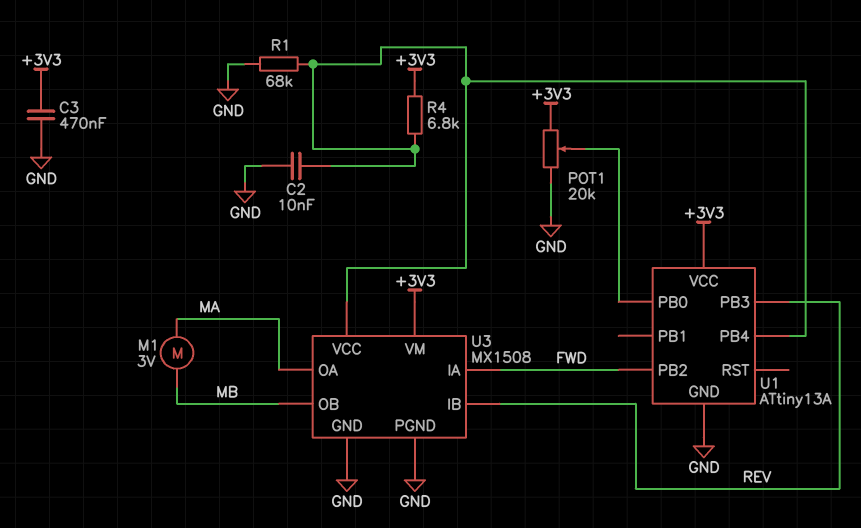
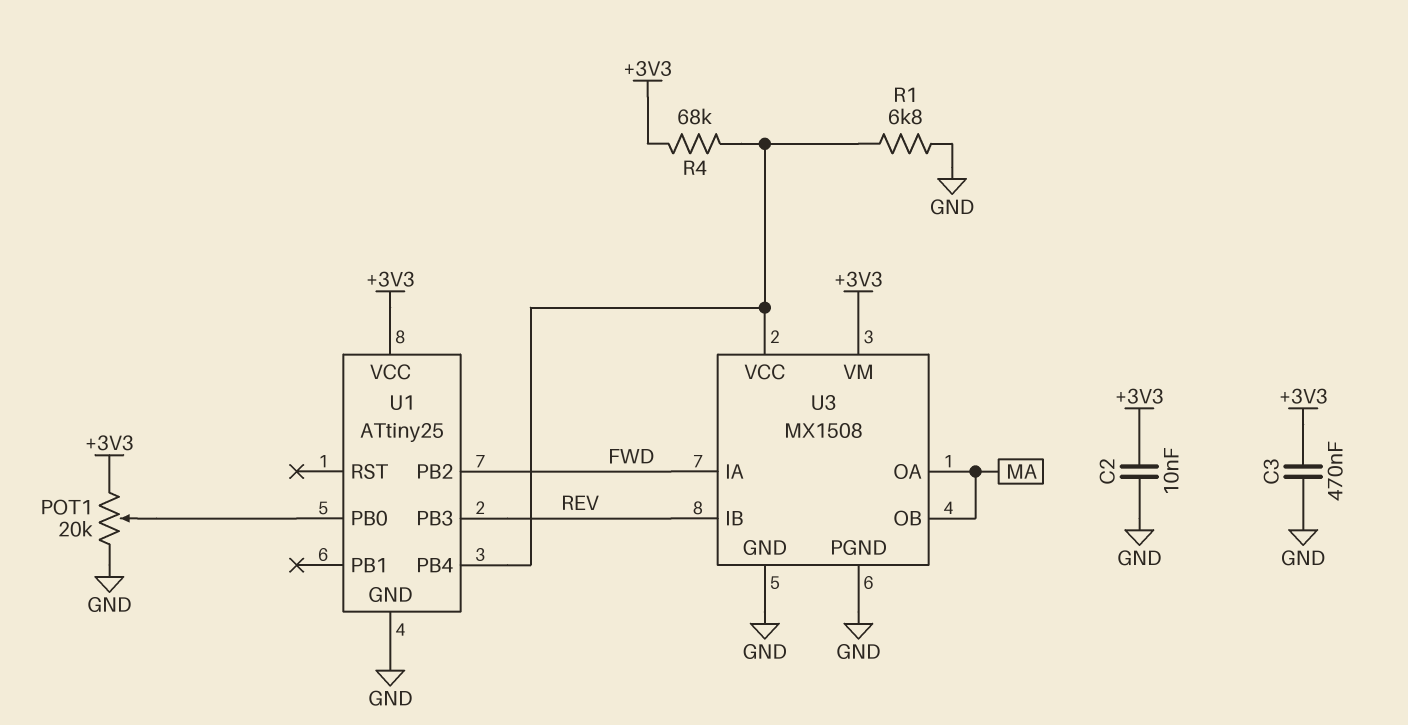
C2: 10nF (GND, U1/PB4) -> 10nF (+3V3, GND)
M1: motor 3V (MA, MB) -> none
R1: 68k (GND, U1/PB4) -> 6.8k (GND, U1/PB4)
R4: 6.8k (+3V3, U1/PB4) -> 68k (+3V3, U1/PB4)
U1: ATtiny13A -> ATtiny25
U3 pin OB: MB -> MA

